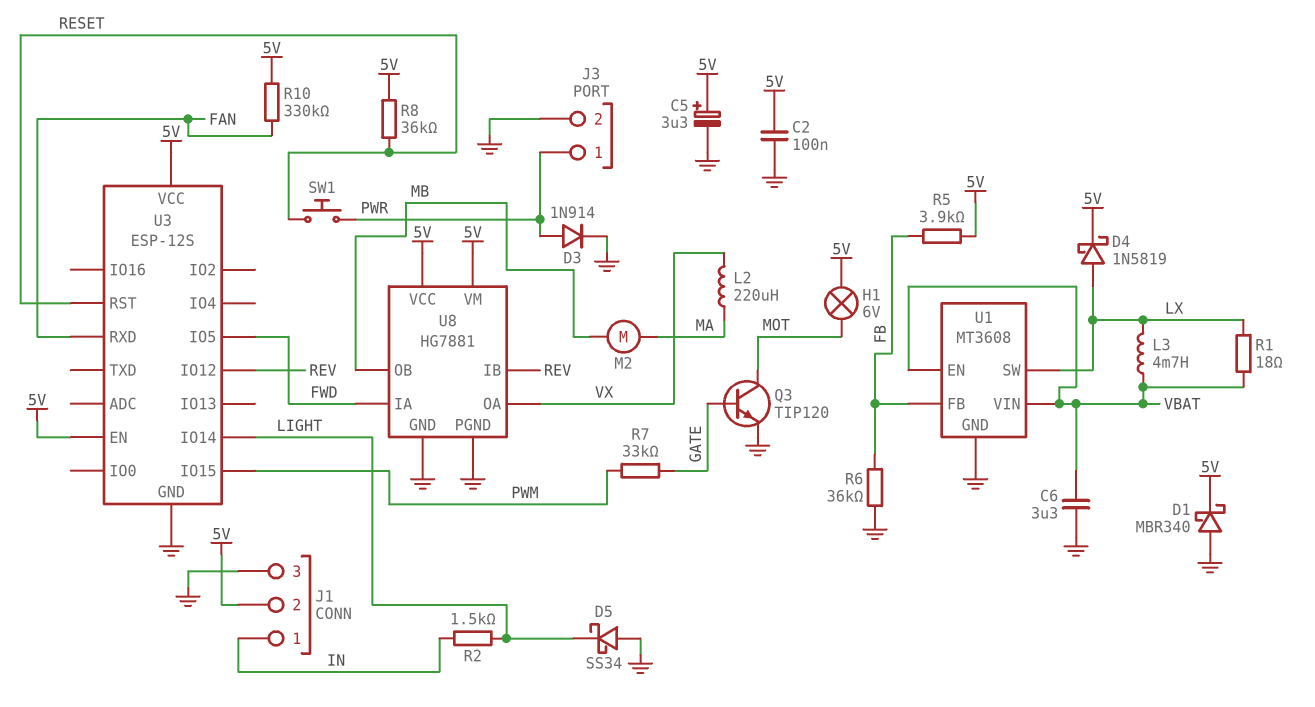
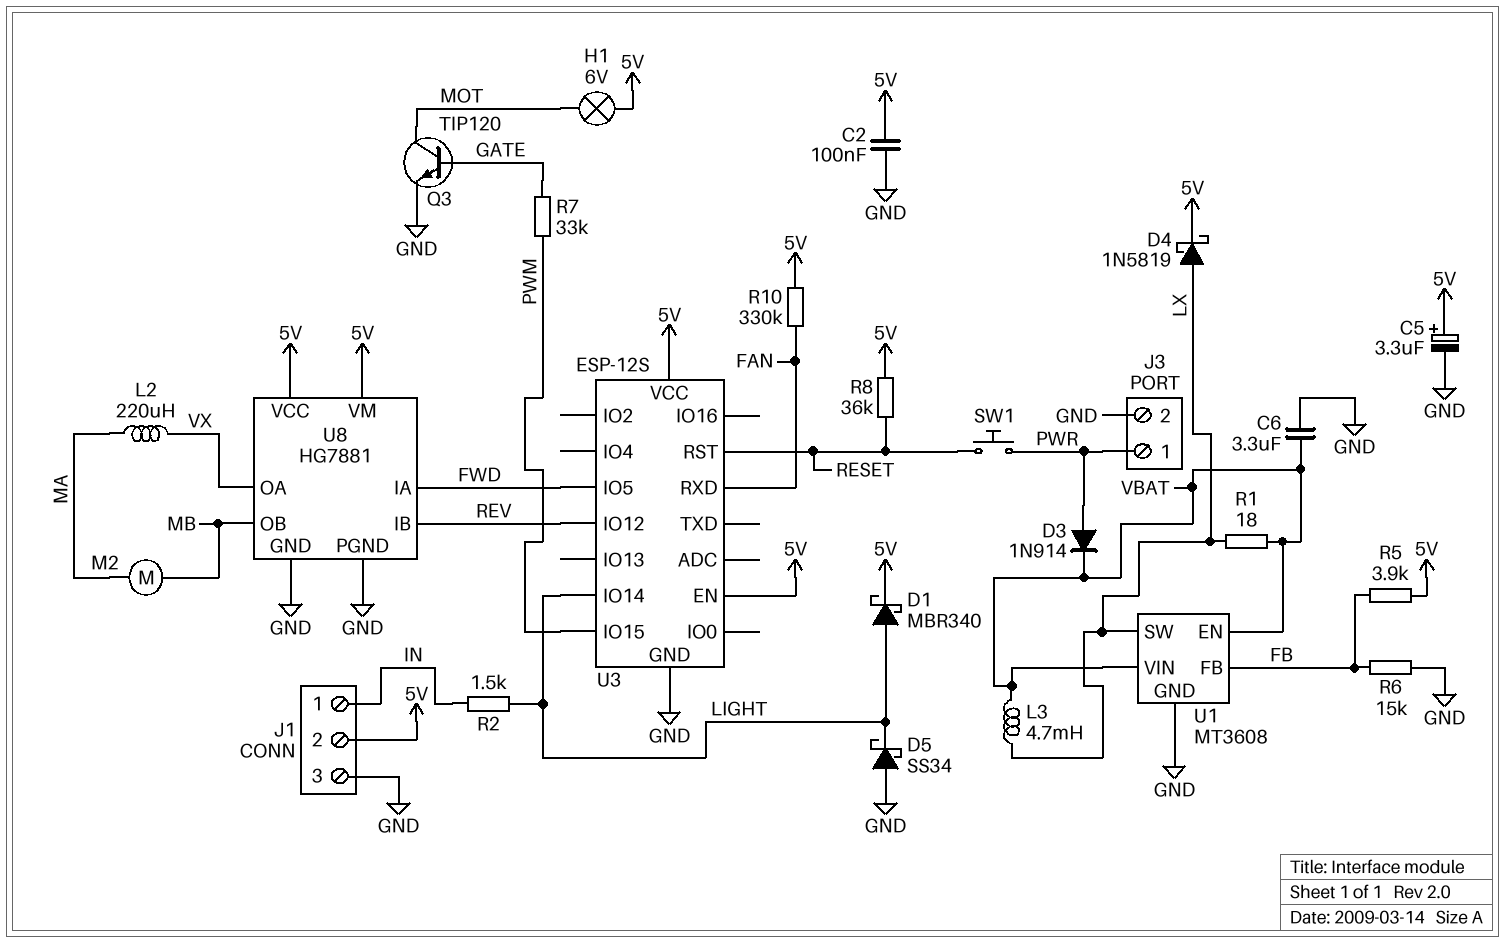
D1: schottky MBR340 (A GND, K 5V) -> schottky MBR340 (A LIGHT, K 5V)
D3: diode 1N914 (A PWR, K GND) -> diode 1N914 (A PWR, K VBAT)
R6: 36k (FB, GND) -> 15k (FB, GND)

